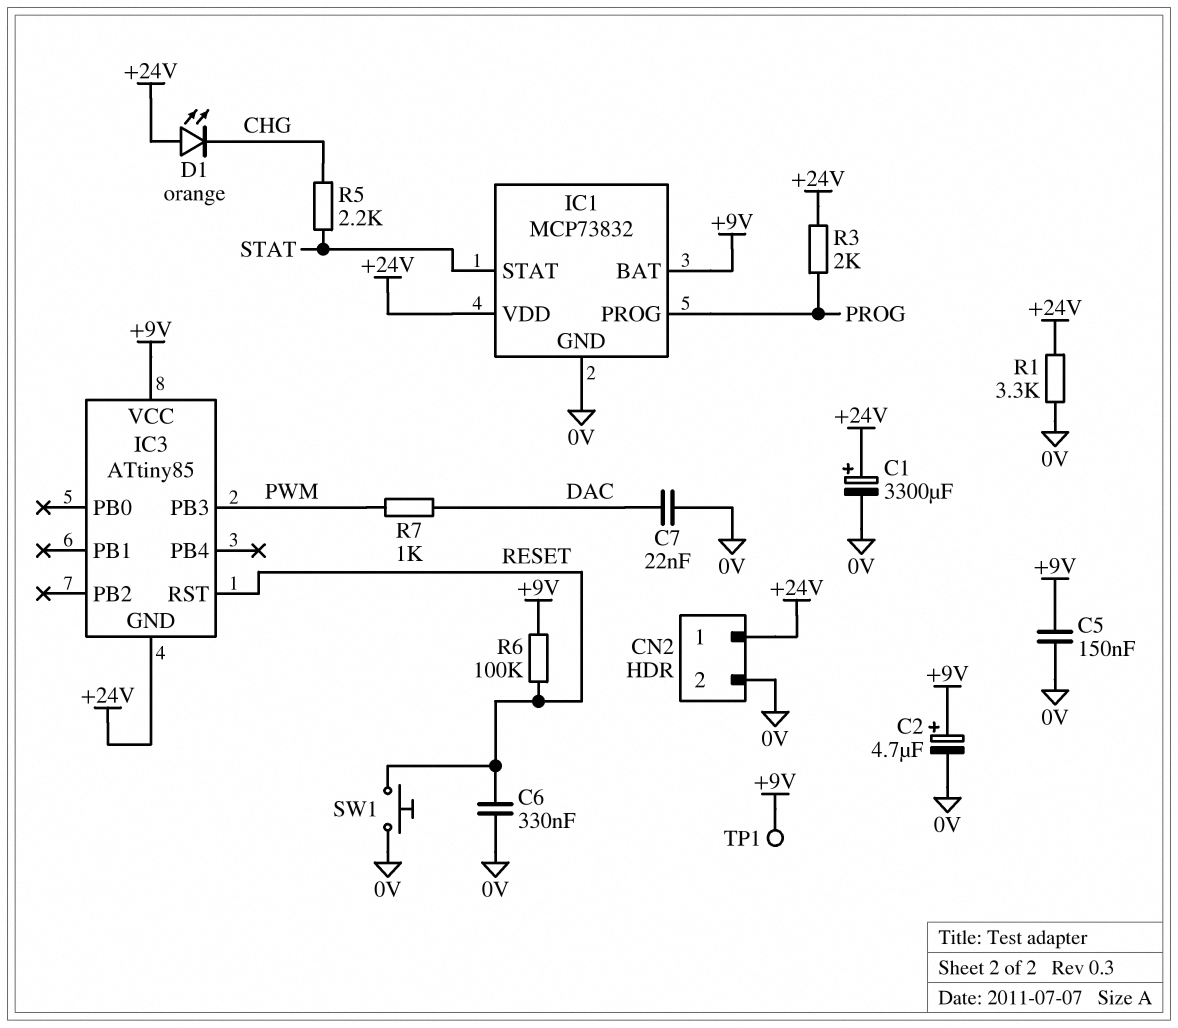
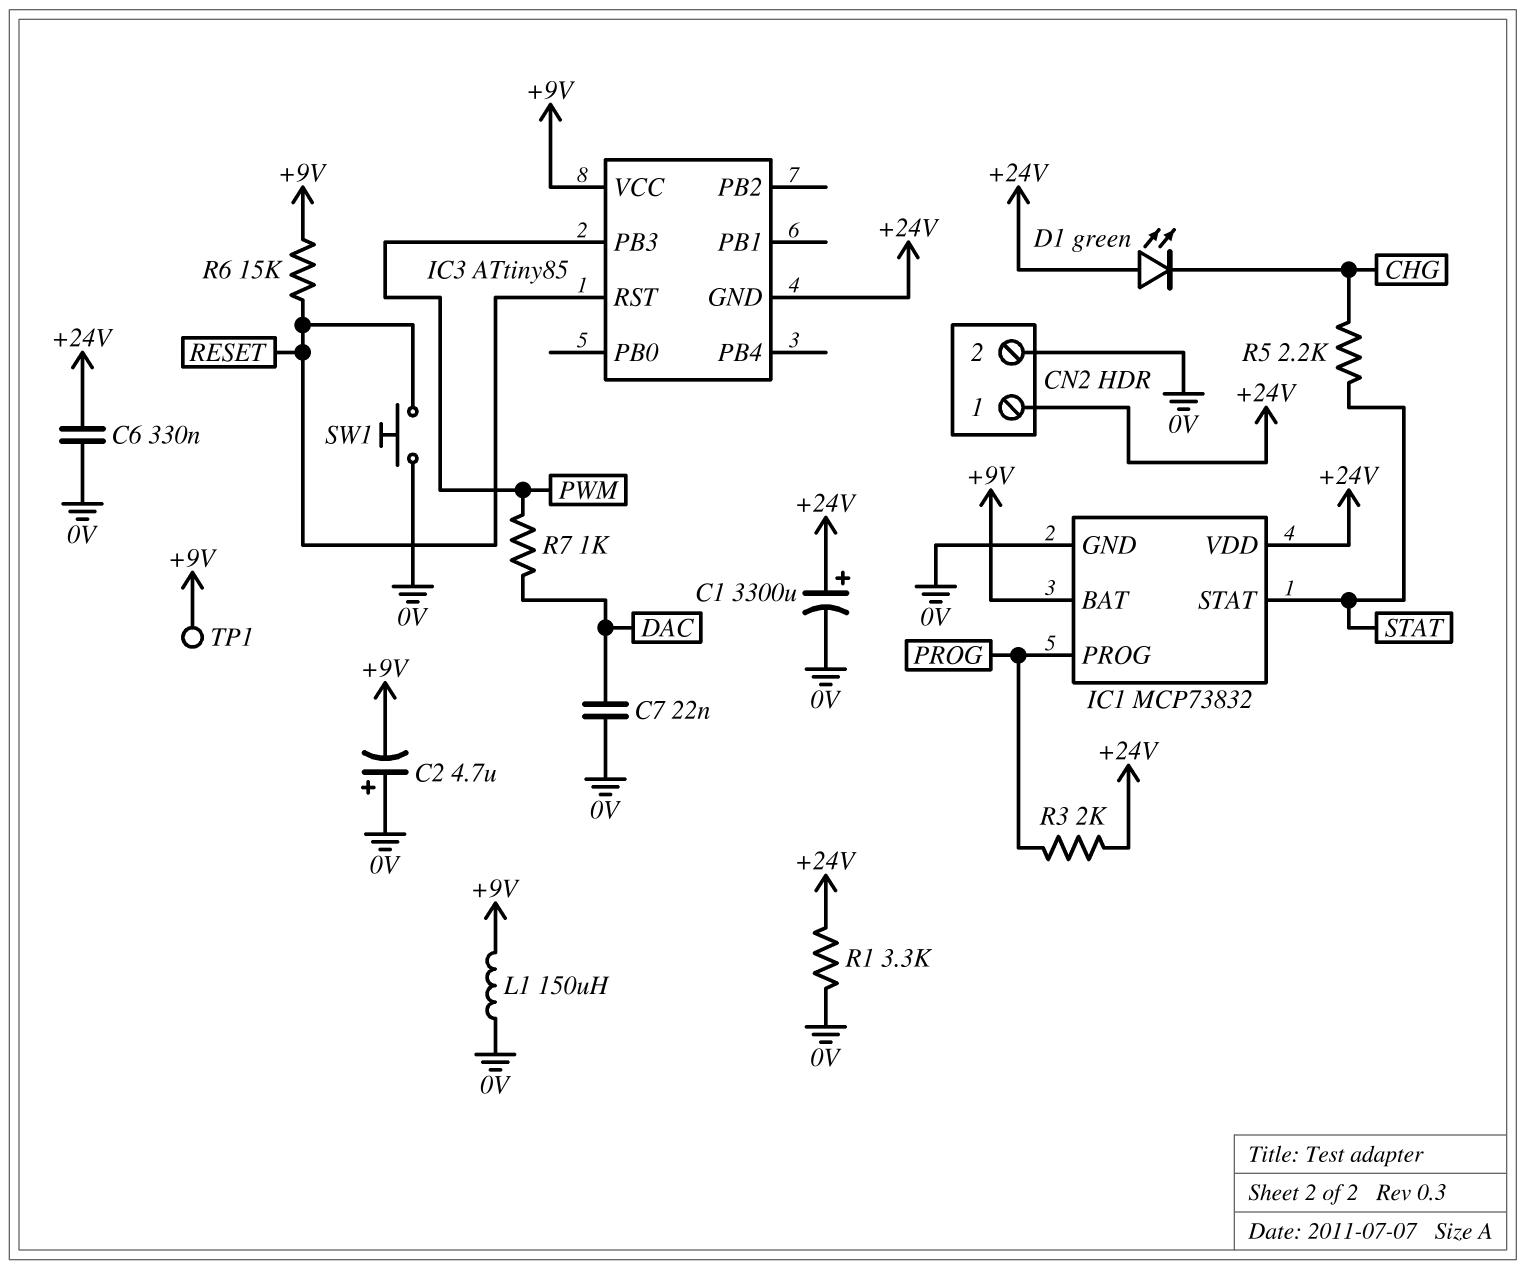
C2: 4.7uF (plus +9V, minus 0V) -> 4.7uF (plus 0V, minus +9V)
C5: 150nF (+9V, 0V) -> none
C6: 330nF (0V, RESET) -> 330nF (+24V, 0V)
D1: LED orange (A +24V, K CHG) -> LED green (A +24V, K CHG)
L1: none -> 150uH (+9V, 0V)
R6: 100k (+9V, RESET) -> 15k (+9V, RESET)

